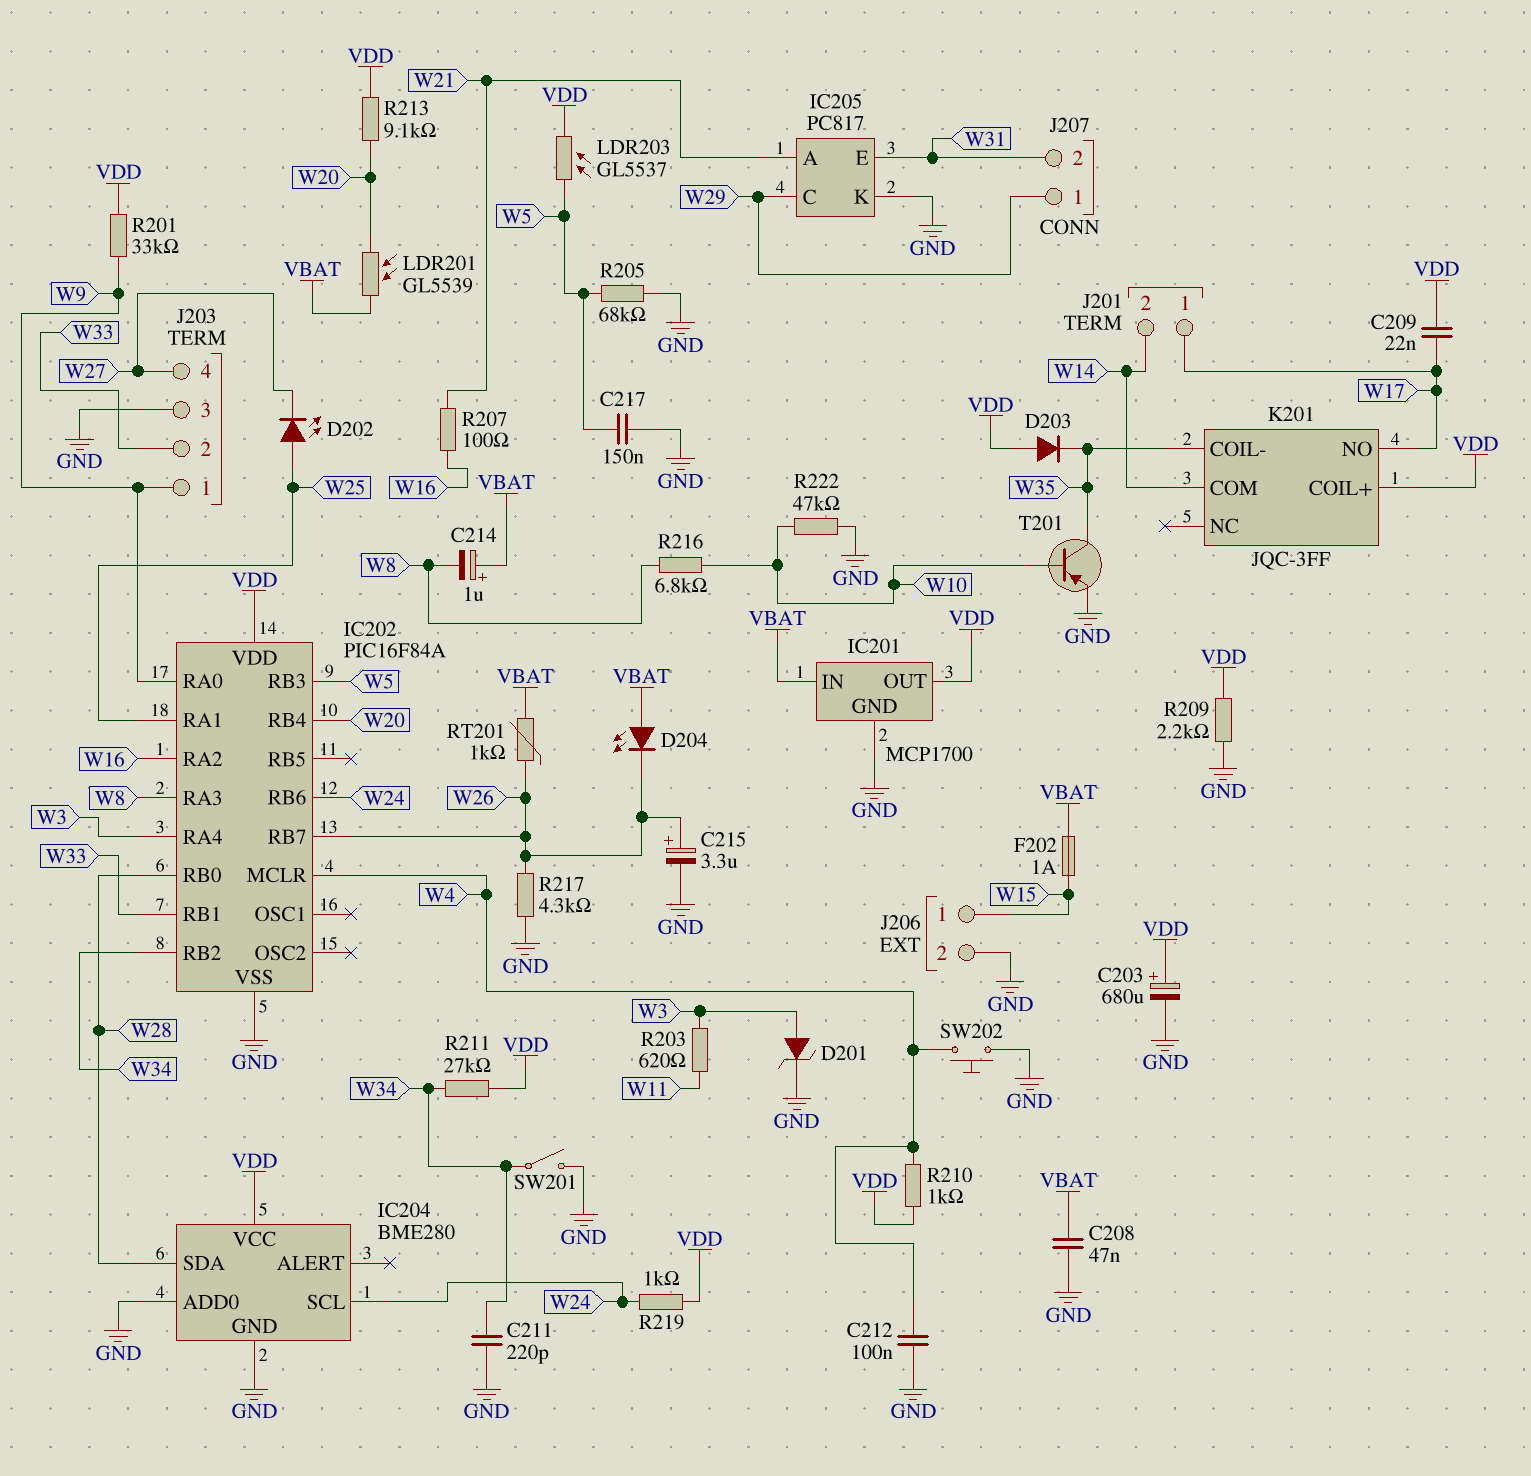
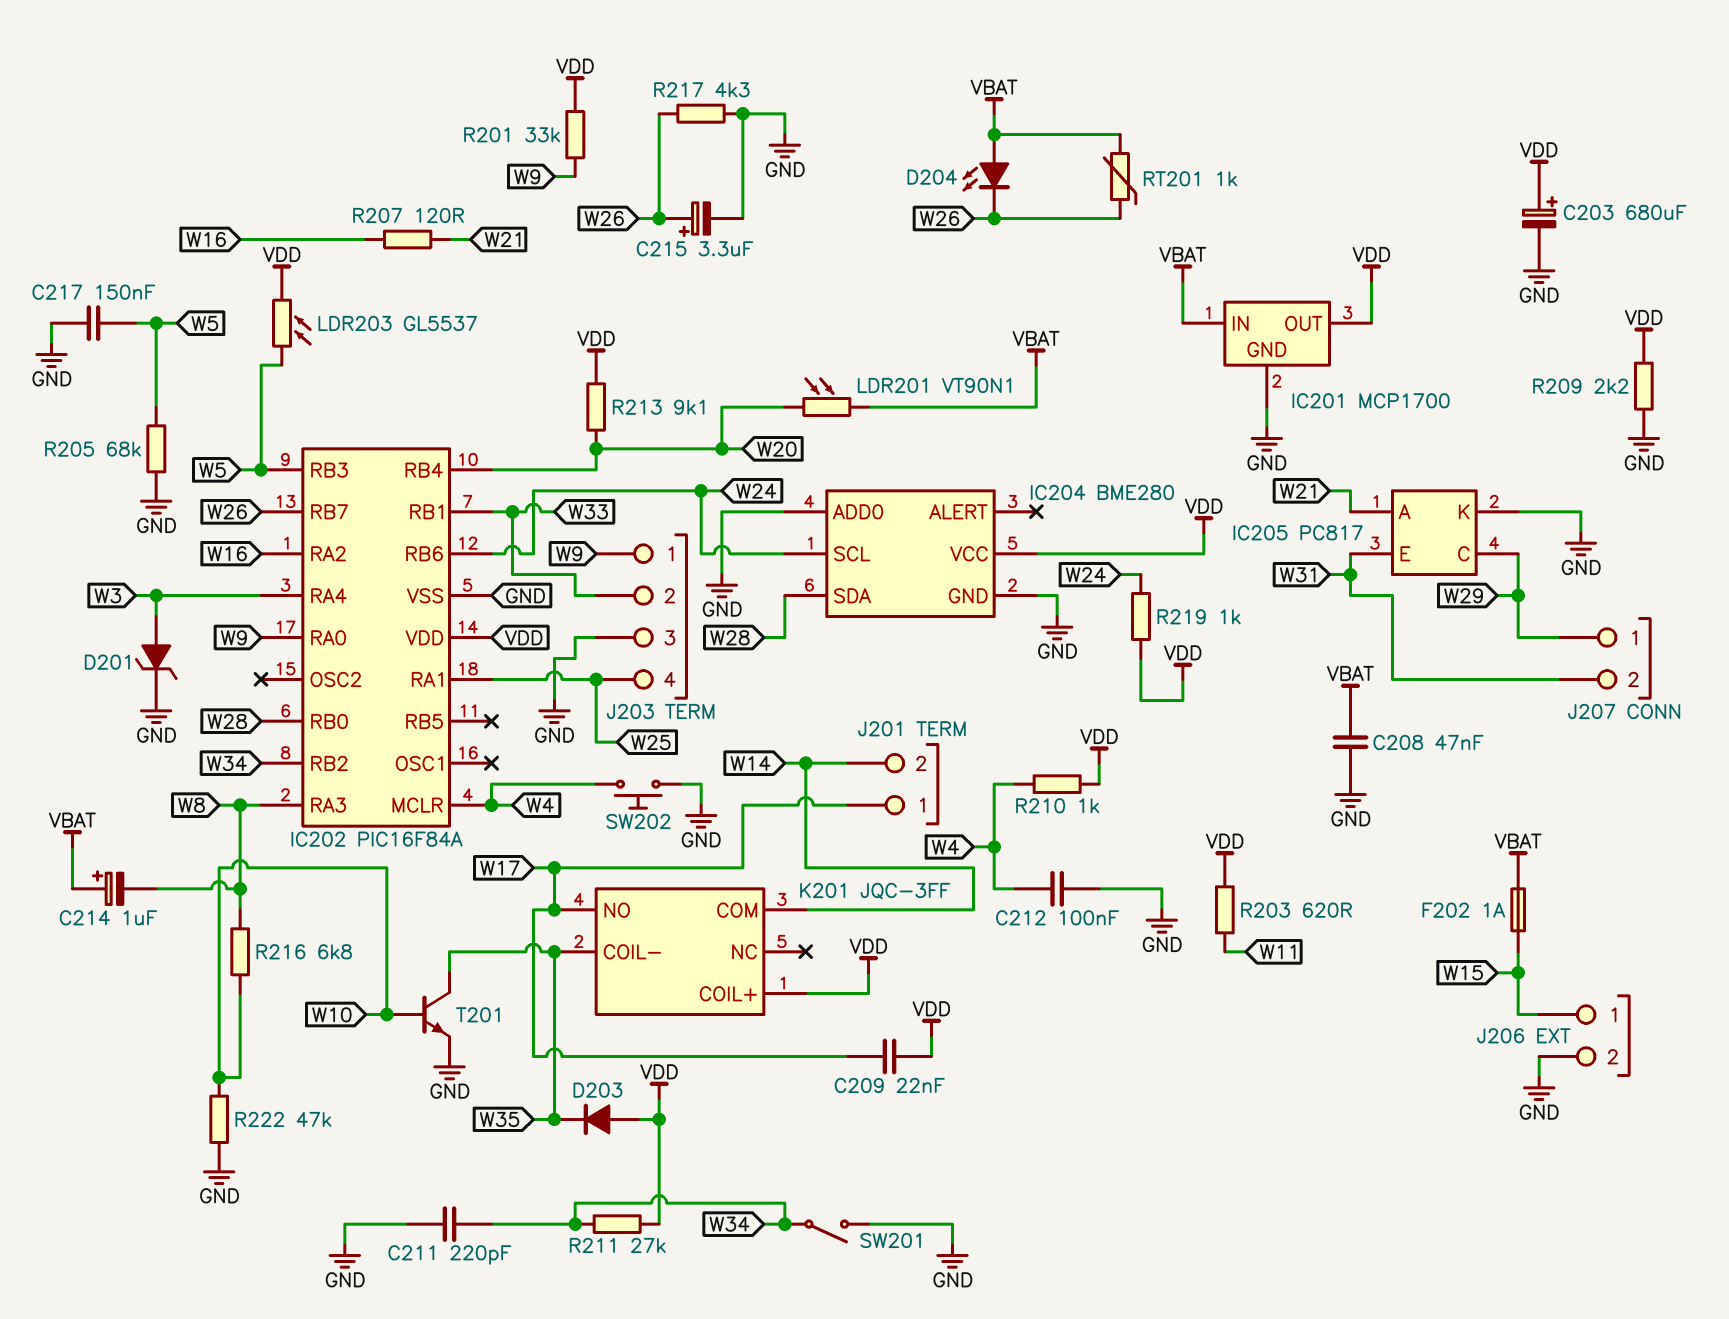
D202: LED (A W25, K W27) -> none
J203 pin 4: W27 -> W25
LDR201: GL5539 (VBAT, W20) -> VT90N1 (VBAT, W20)
R203: 620 (W3, W11) -> 620 (VDD, W11)
R207: 100 (W16, W21) -> 120 (W16, W21)
T201: PNP (B W10, C W35, E GND) -> NPN (B W10, C W35, E GND)

